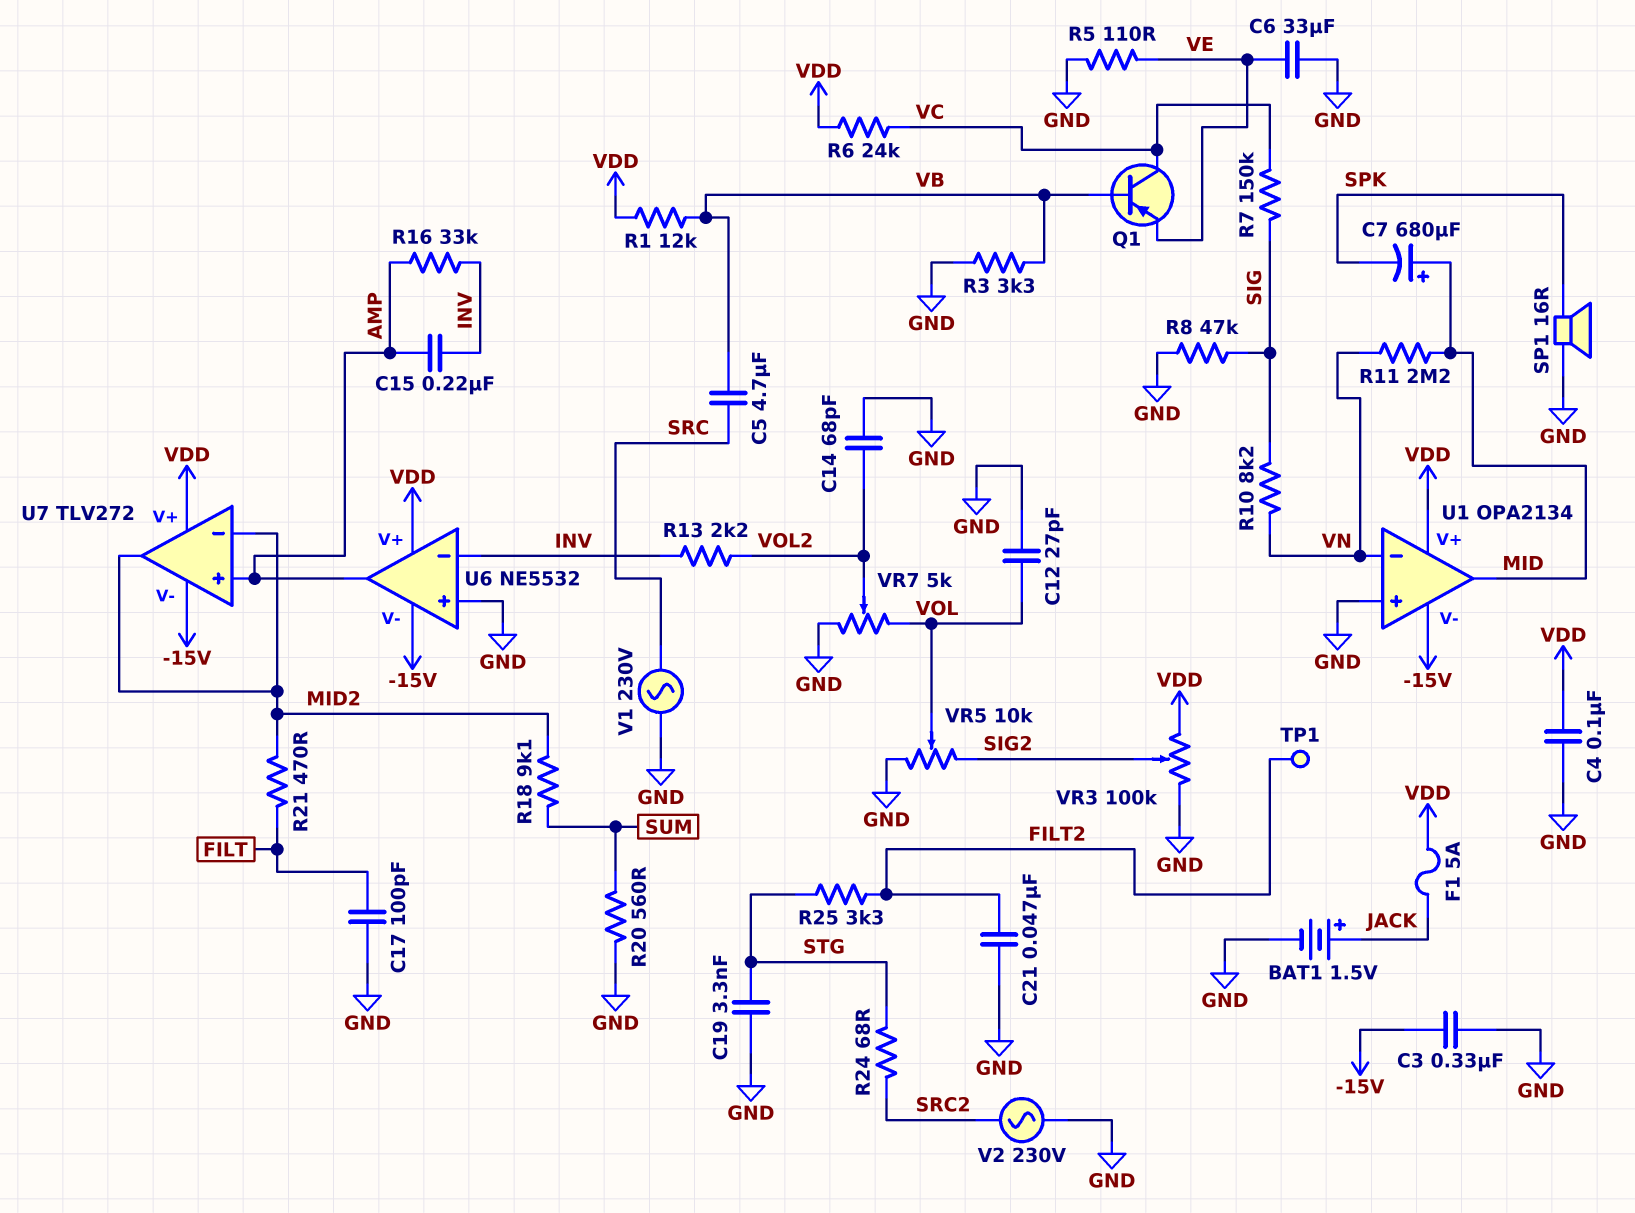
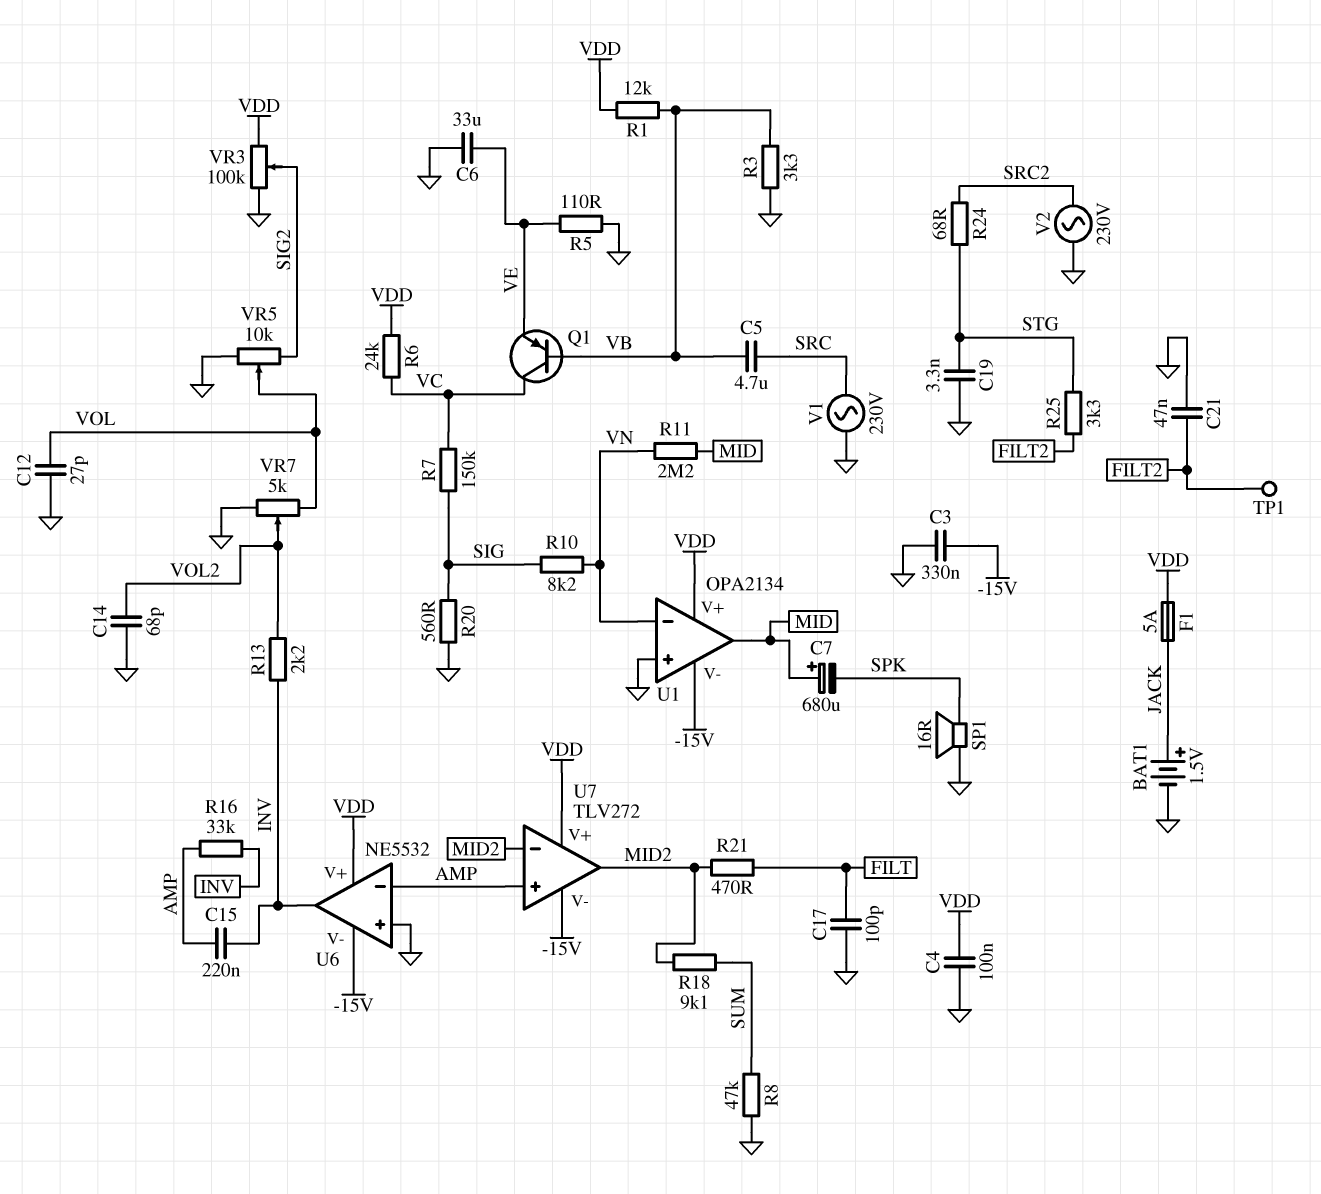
R8: 47k (GND, SIG) -> 47k (GND, SUM)
R20: 560 (GND, SUM) -> 560 (GND, SIG)
U6 pin in-: INV -> AMP
U6 pin out: AMP -> INV

